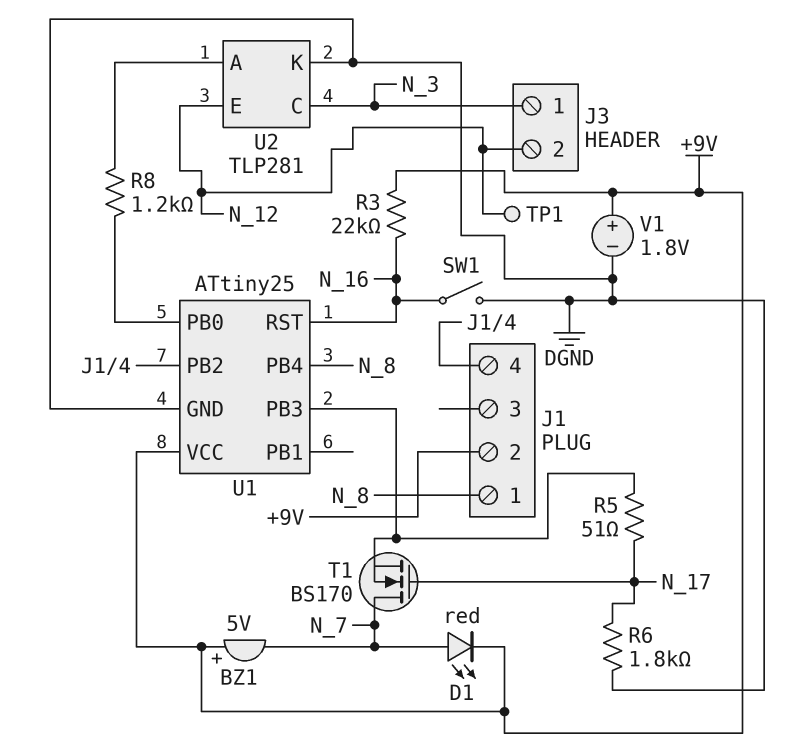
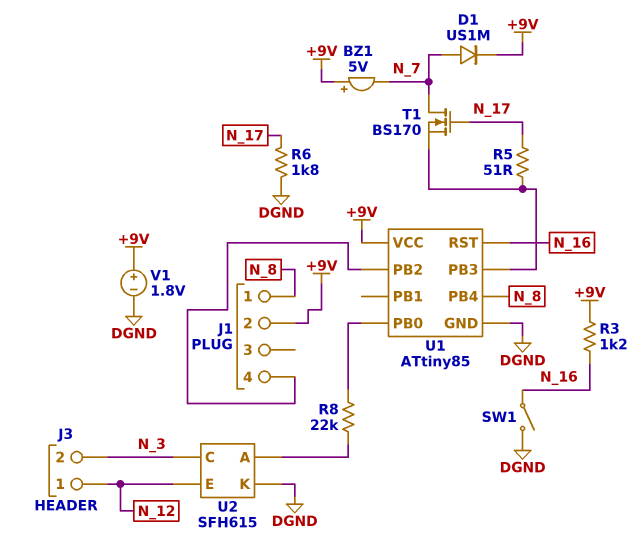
D1: LED red (A N_7, K +9V) -> diode US1M (A N_7, K +9V)
J3 pin 1: N_3 -> N_12
J3 pin 2: N_12 -> N_3
R3: 22k (+9V, N_16) -> 1.2k (+9V, N_16)
R8: 1.2k (U1/PB0, U2/A) -> 22k (U1/PB0, U2/A)
TP1: test point (N_12) -> none
U1: ATtiny25 -> ATtiny85
U2: TLP281 -> SFH615

